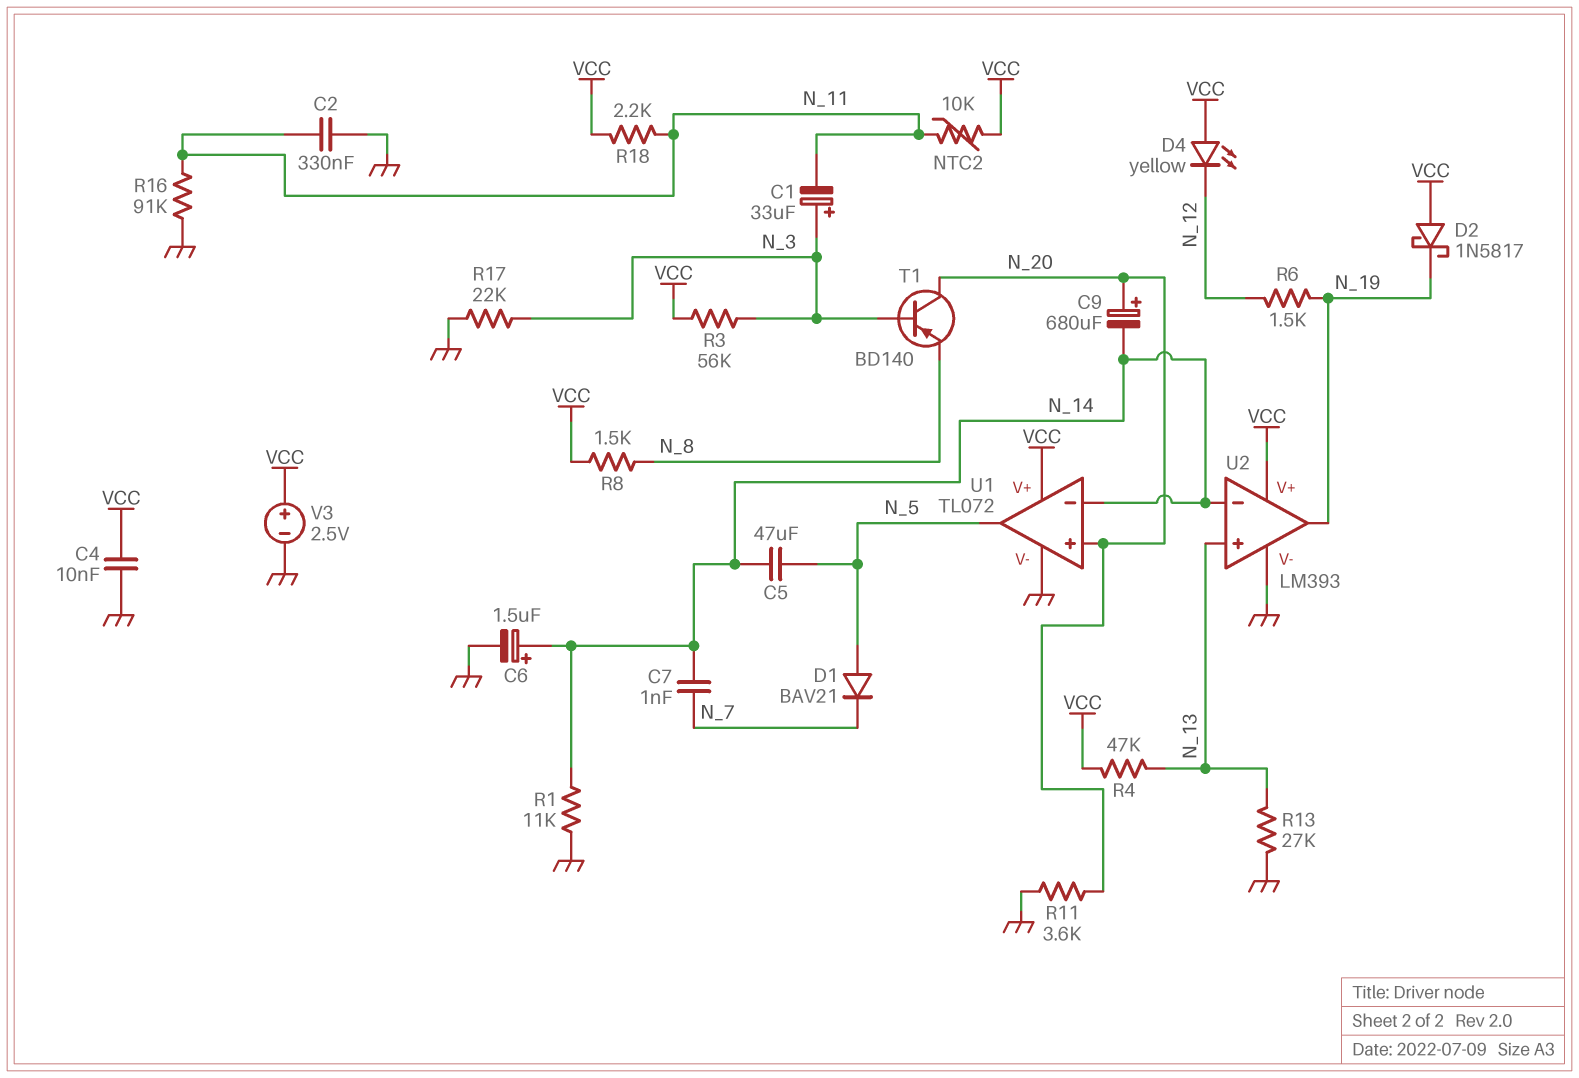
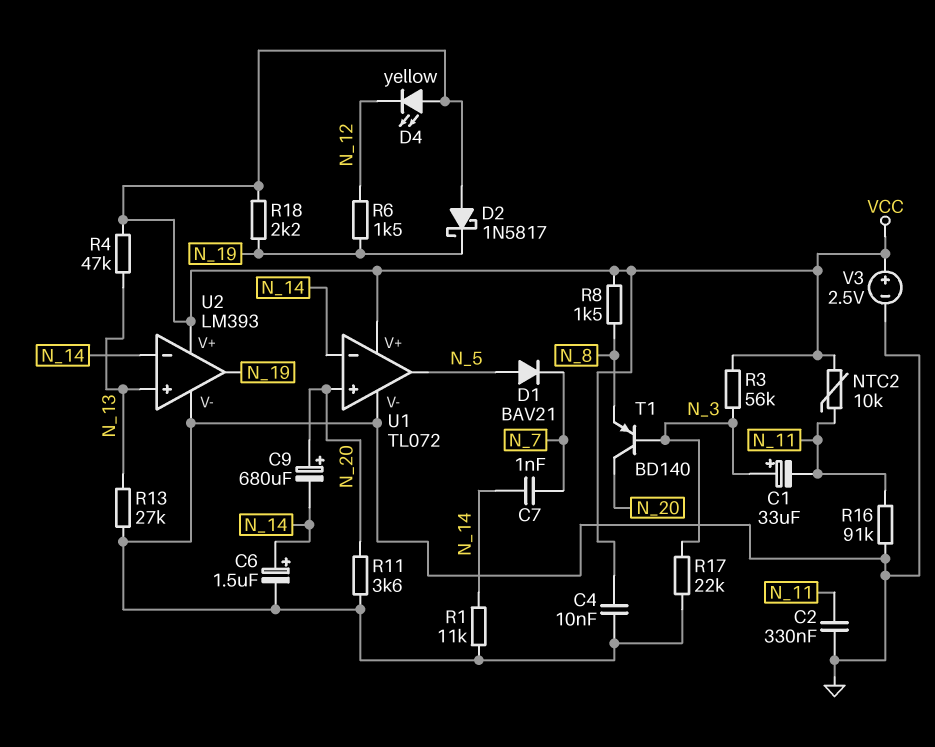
C5: 47uF (N_5, N_14) -> none
R18: 2.2k (N_11, VCC) -> 2.2k (N_19, VCC)

